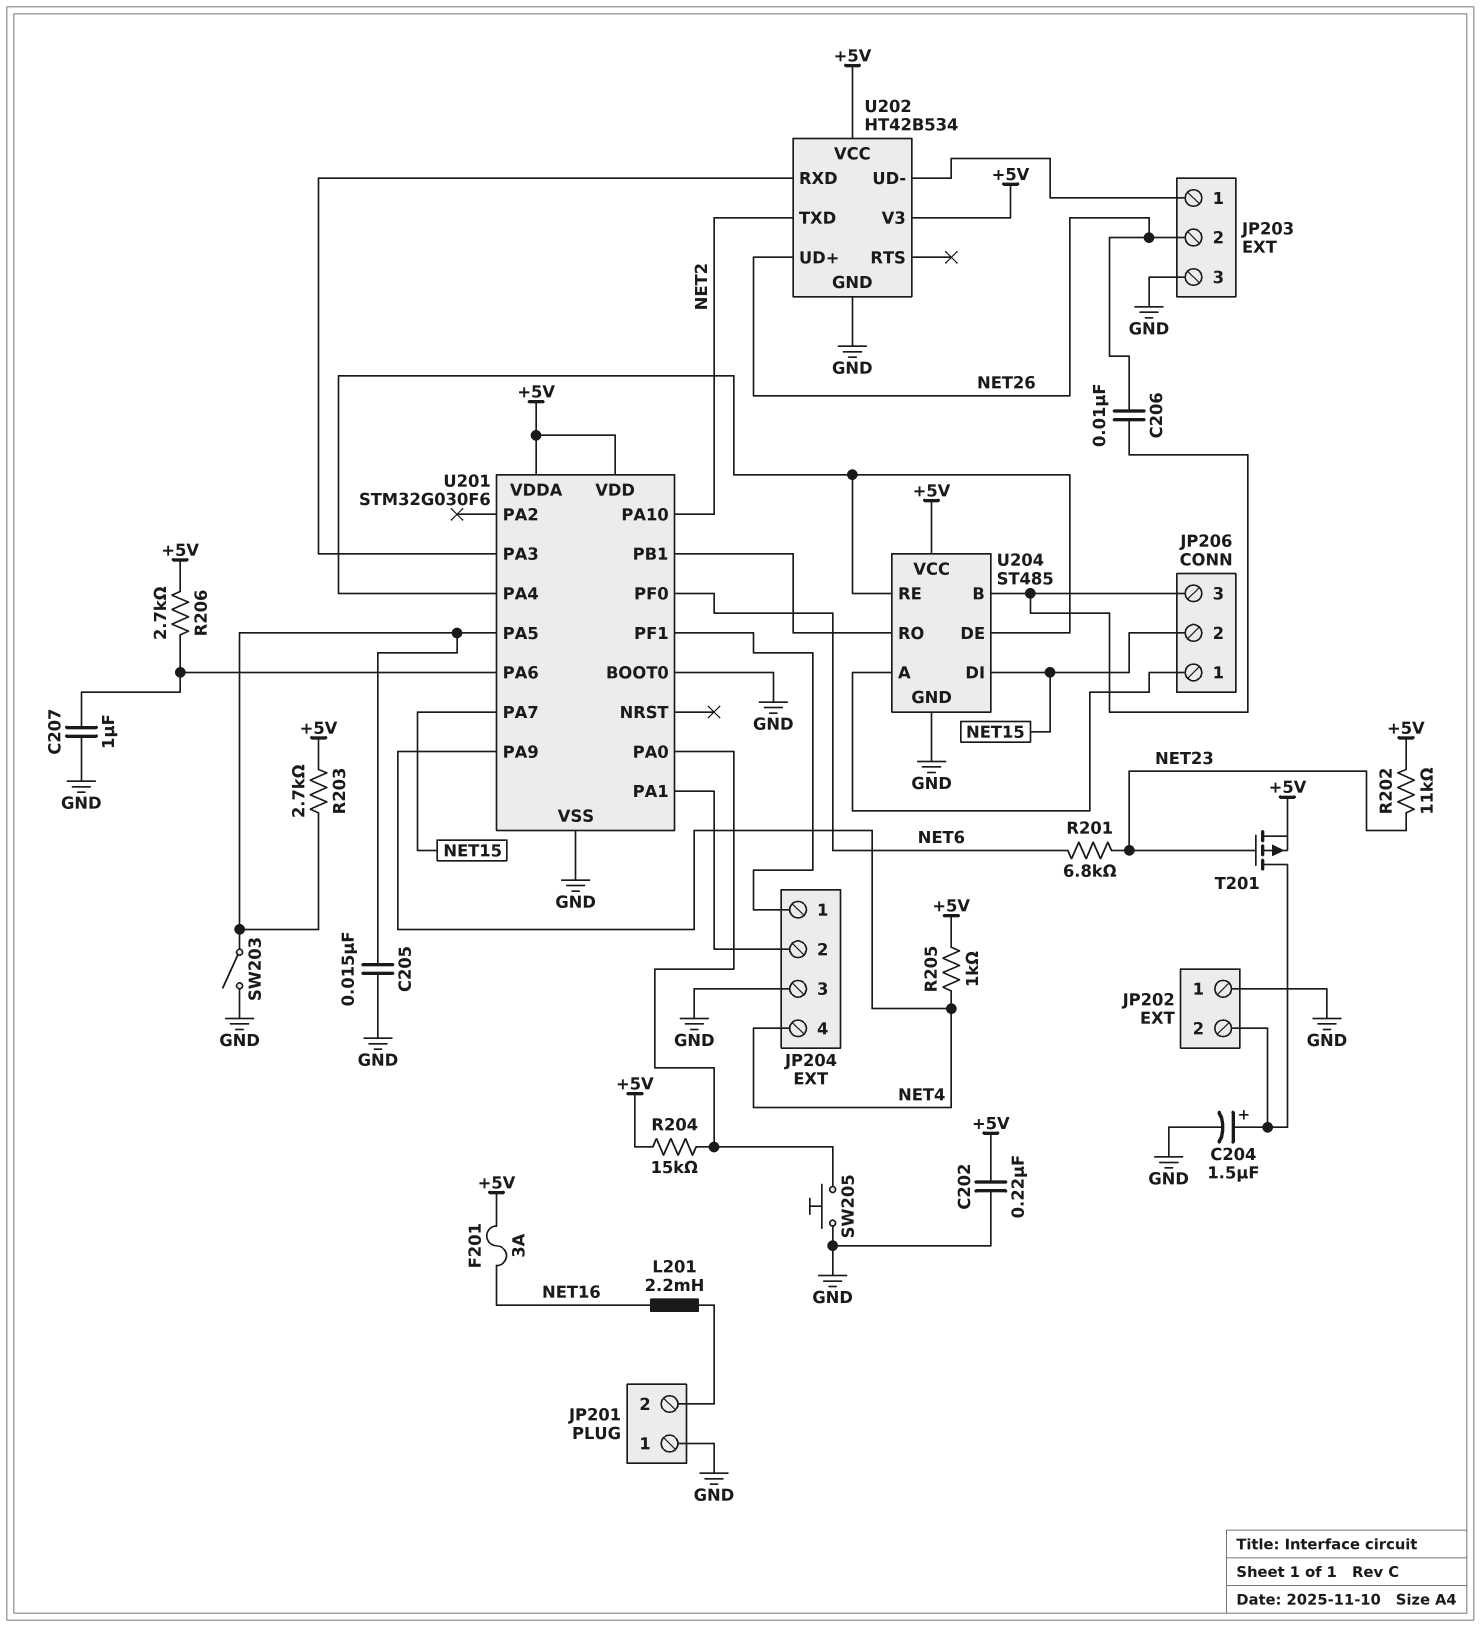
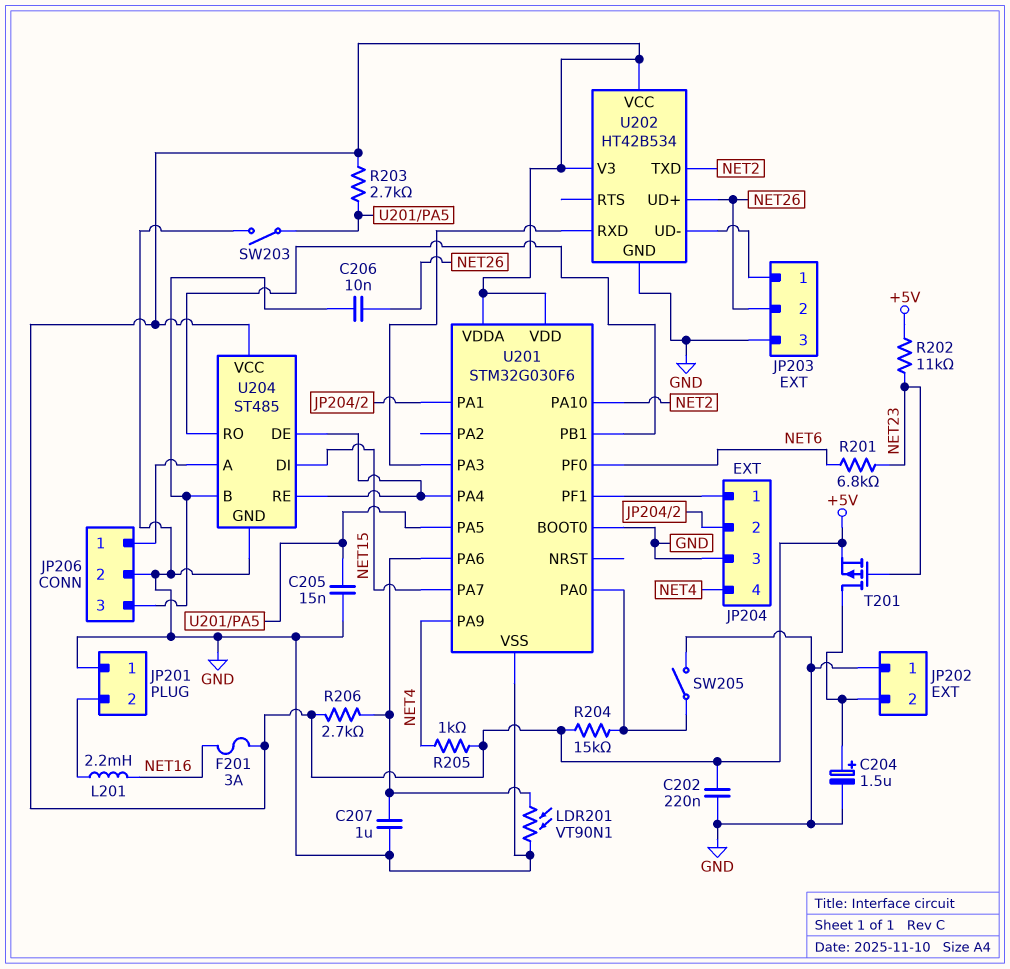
JP206 pin 2: NET15 -> GND
LDR201: none -> VT90N1 (GND, U201/PA6)
SW205: button (GND, U201/PA0) -> switch (GND, U201/PA0)

